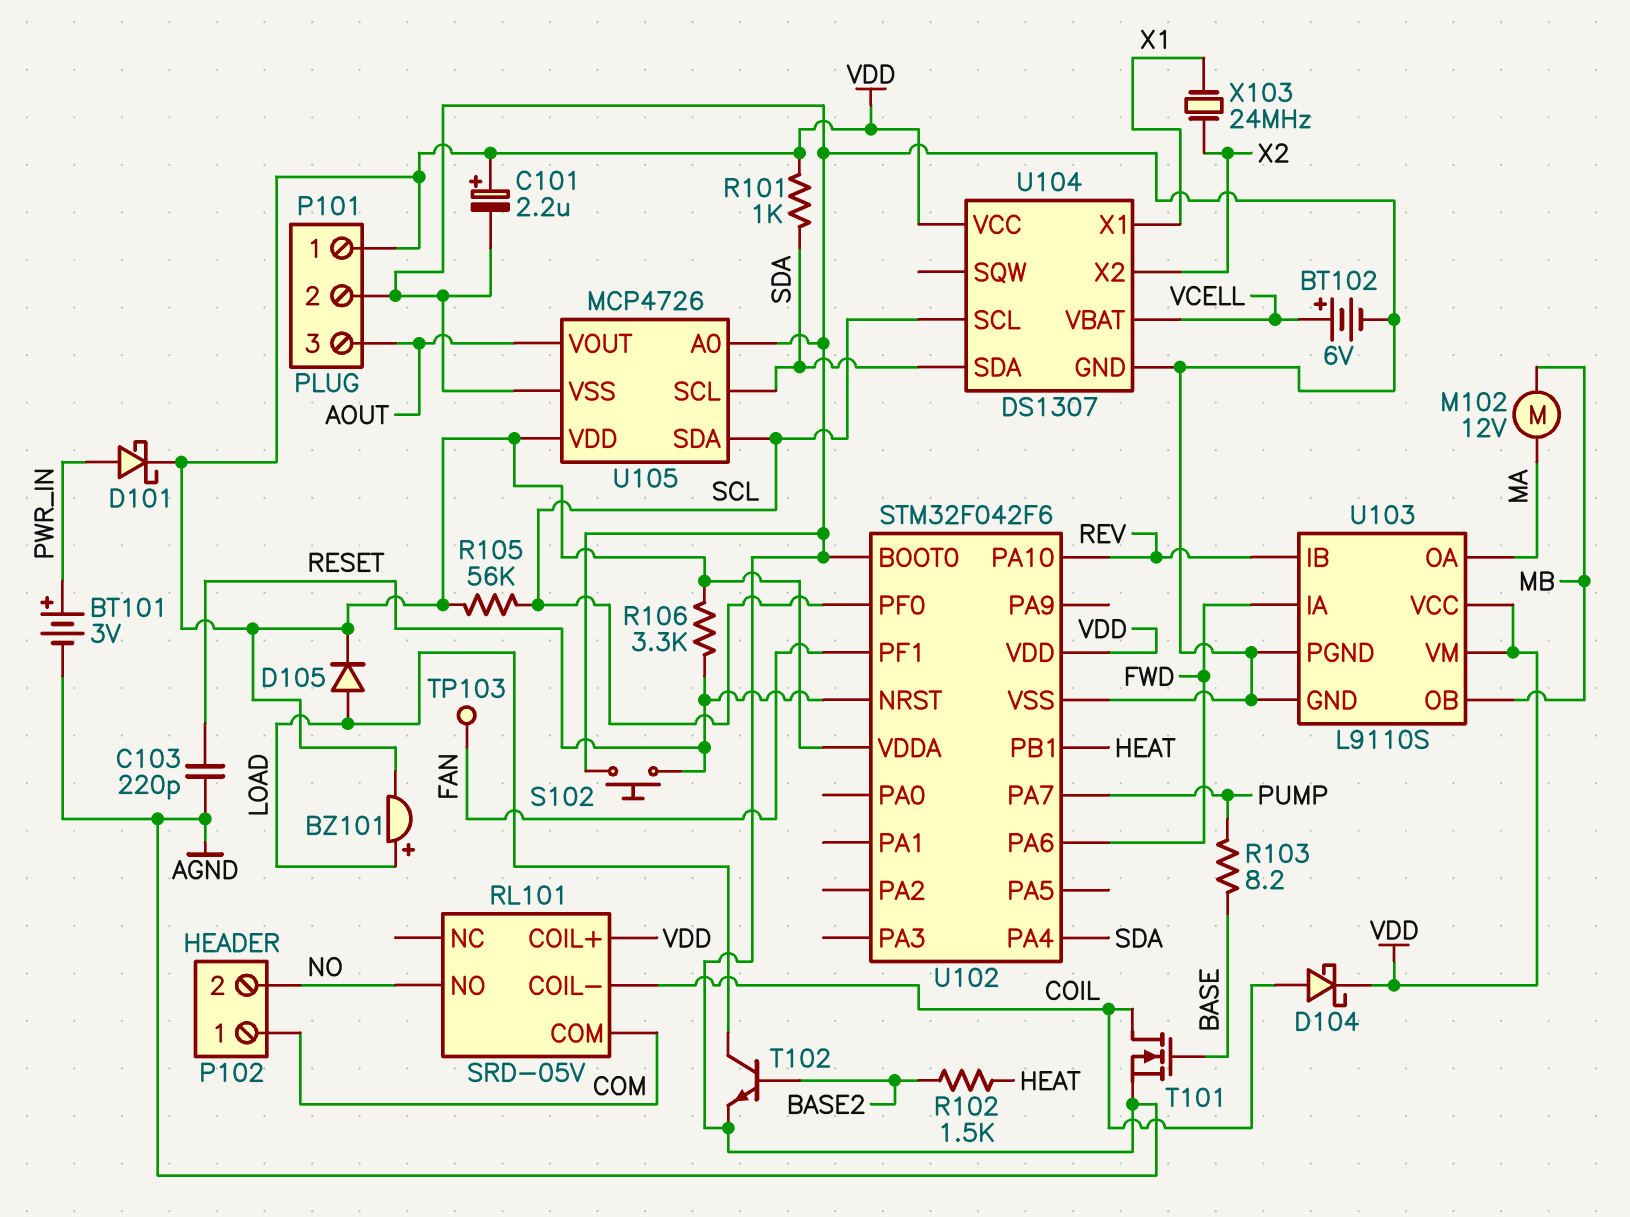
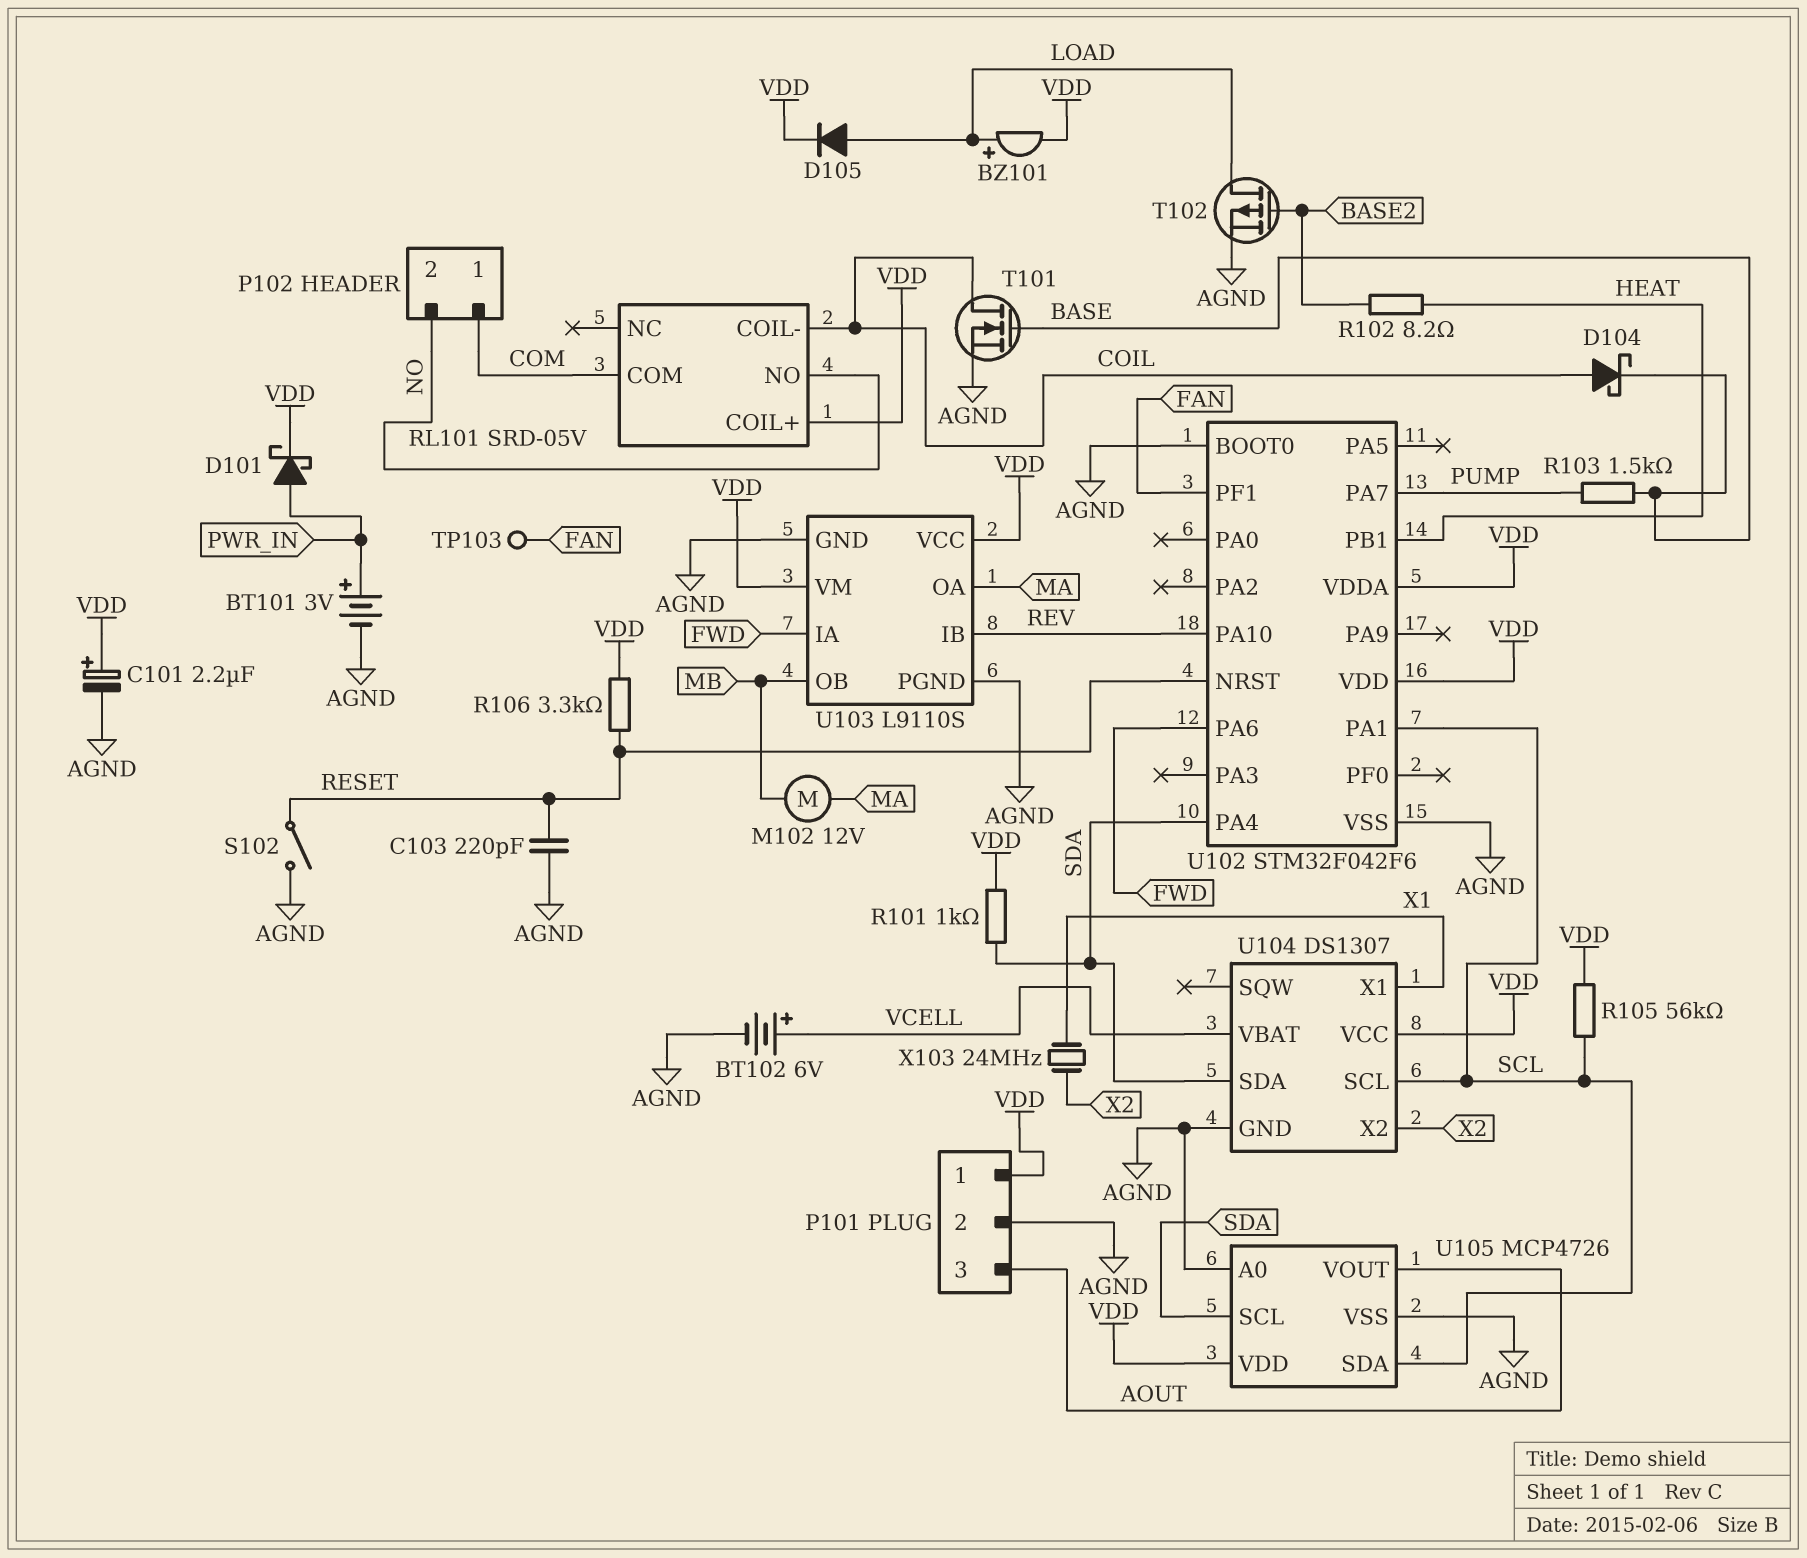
D104: schottky (A COIL, K VDD) -> schottky (A COIL, K BASE)
R102: 1.5k (BASE2, HEAT) -> 8.2 (BASE2, HEAT)
R103: 8.2 (BASE, PUMP) -> 1.5k (BASE, PUMP)
S102: button (AGND, RESET) -> switch (AGND, RESET)
T102: NPN (B BASE2, C LOAD, E AGND) -> PMOS (G BASE2, D LOAD, S AGND)
U102 pin PA1: none -> SCL
U102 pin PF0: SCL -> none

